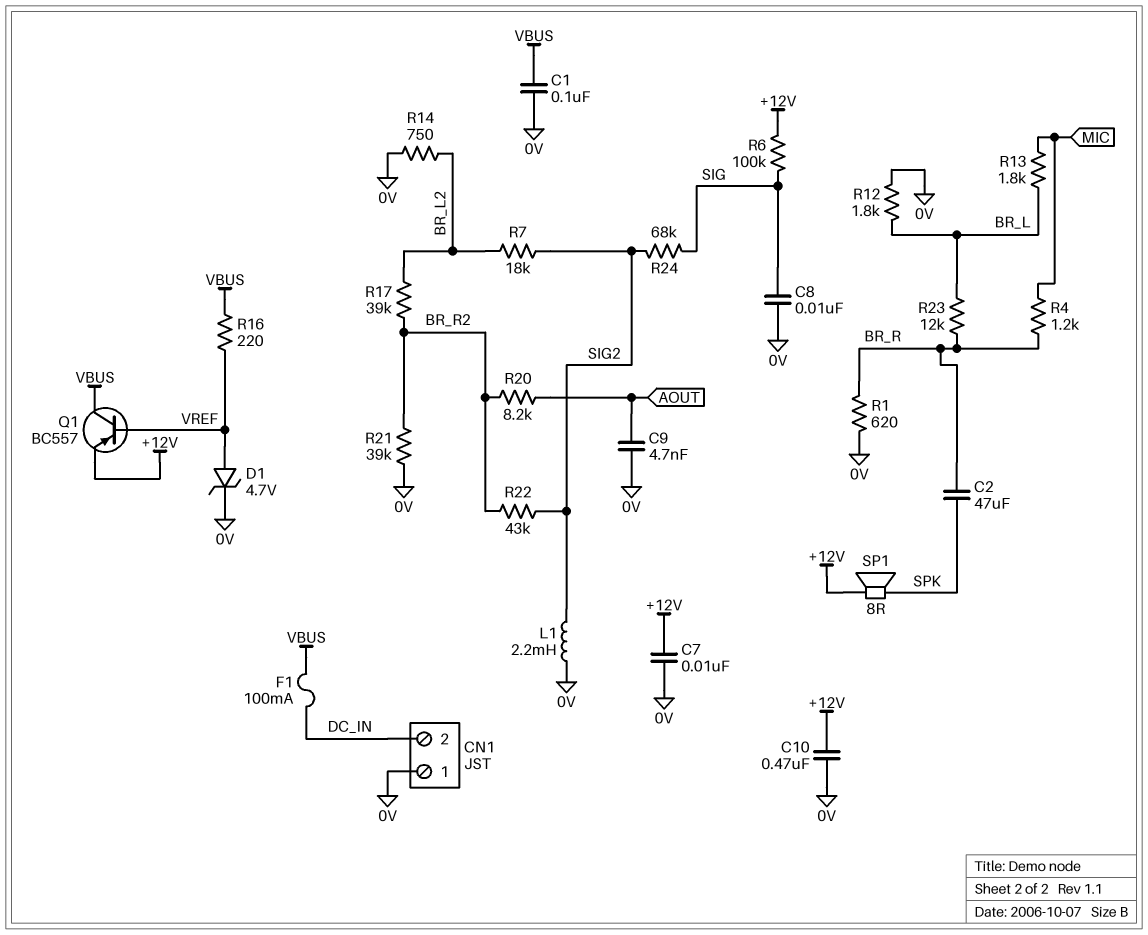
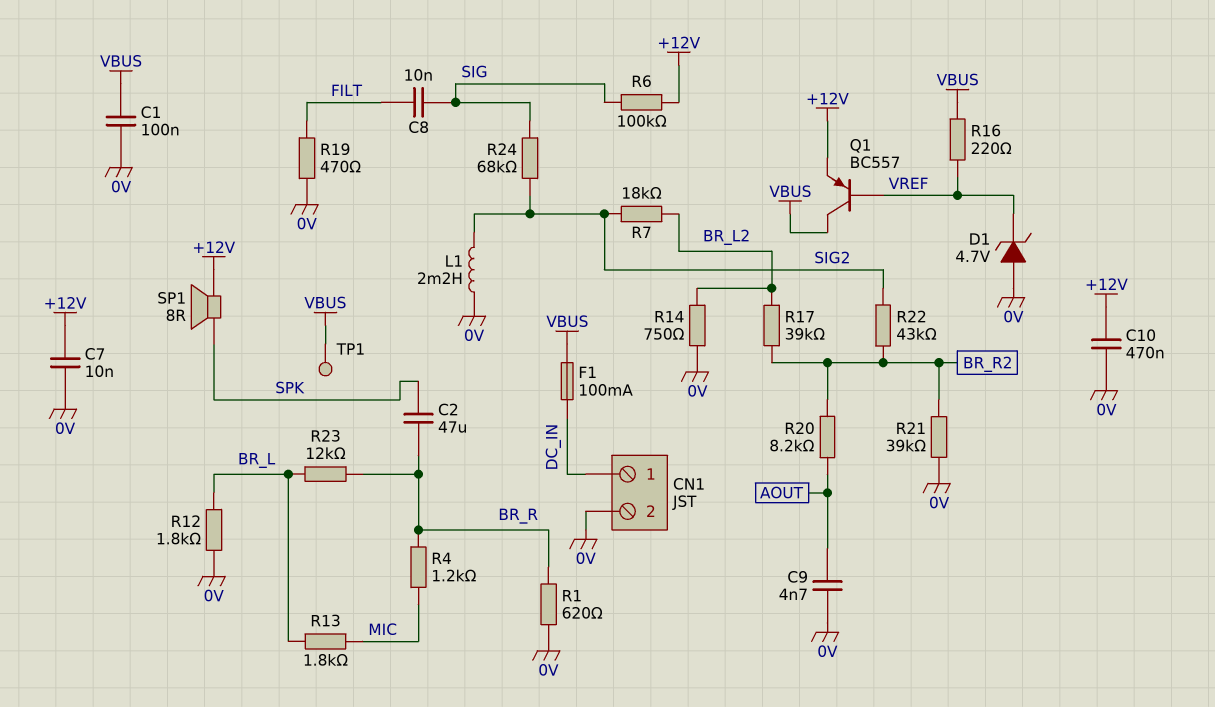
C8: 10nF (0V, SIG) -> 10nF (FILT, SIG)
CN1 pin 1: 0V -> DC_IN
CN1 pin 2: DC_IN -> 0V
D1: zener 4.7V (A VREF, K 0V) -> zener 4.7V (A 0V, K VREF)
R19: none -> 470 (0V, FILT)
TP1: none -> test point (VBUS)

